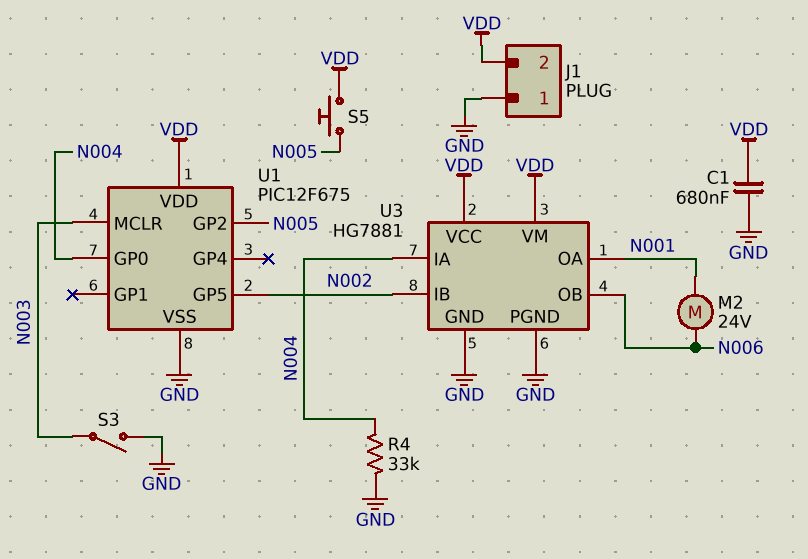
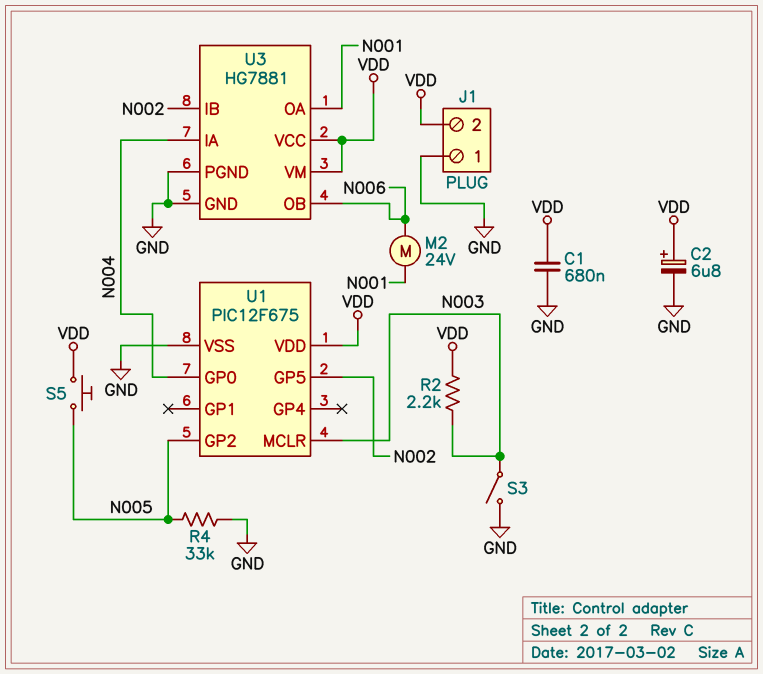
C2: none -> 6.8uF (plus VDD, minus GND)
R2: none -> 2.2k (N003, VDD)
R4: 33k (GND, N004) -> 33k (GND, N005)

